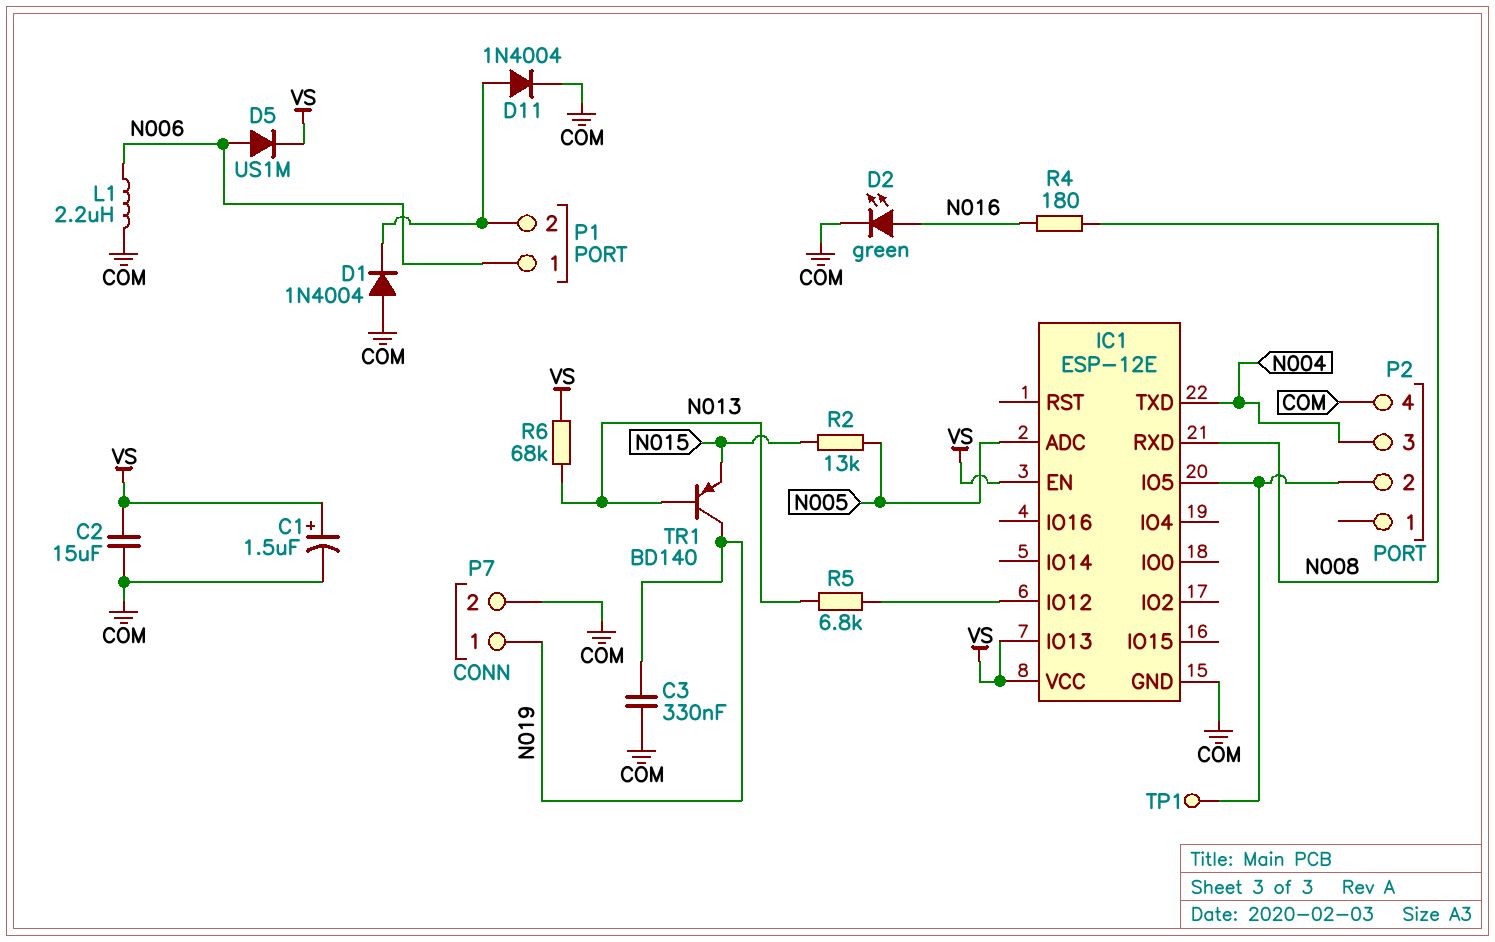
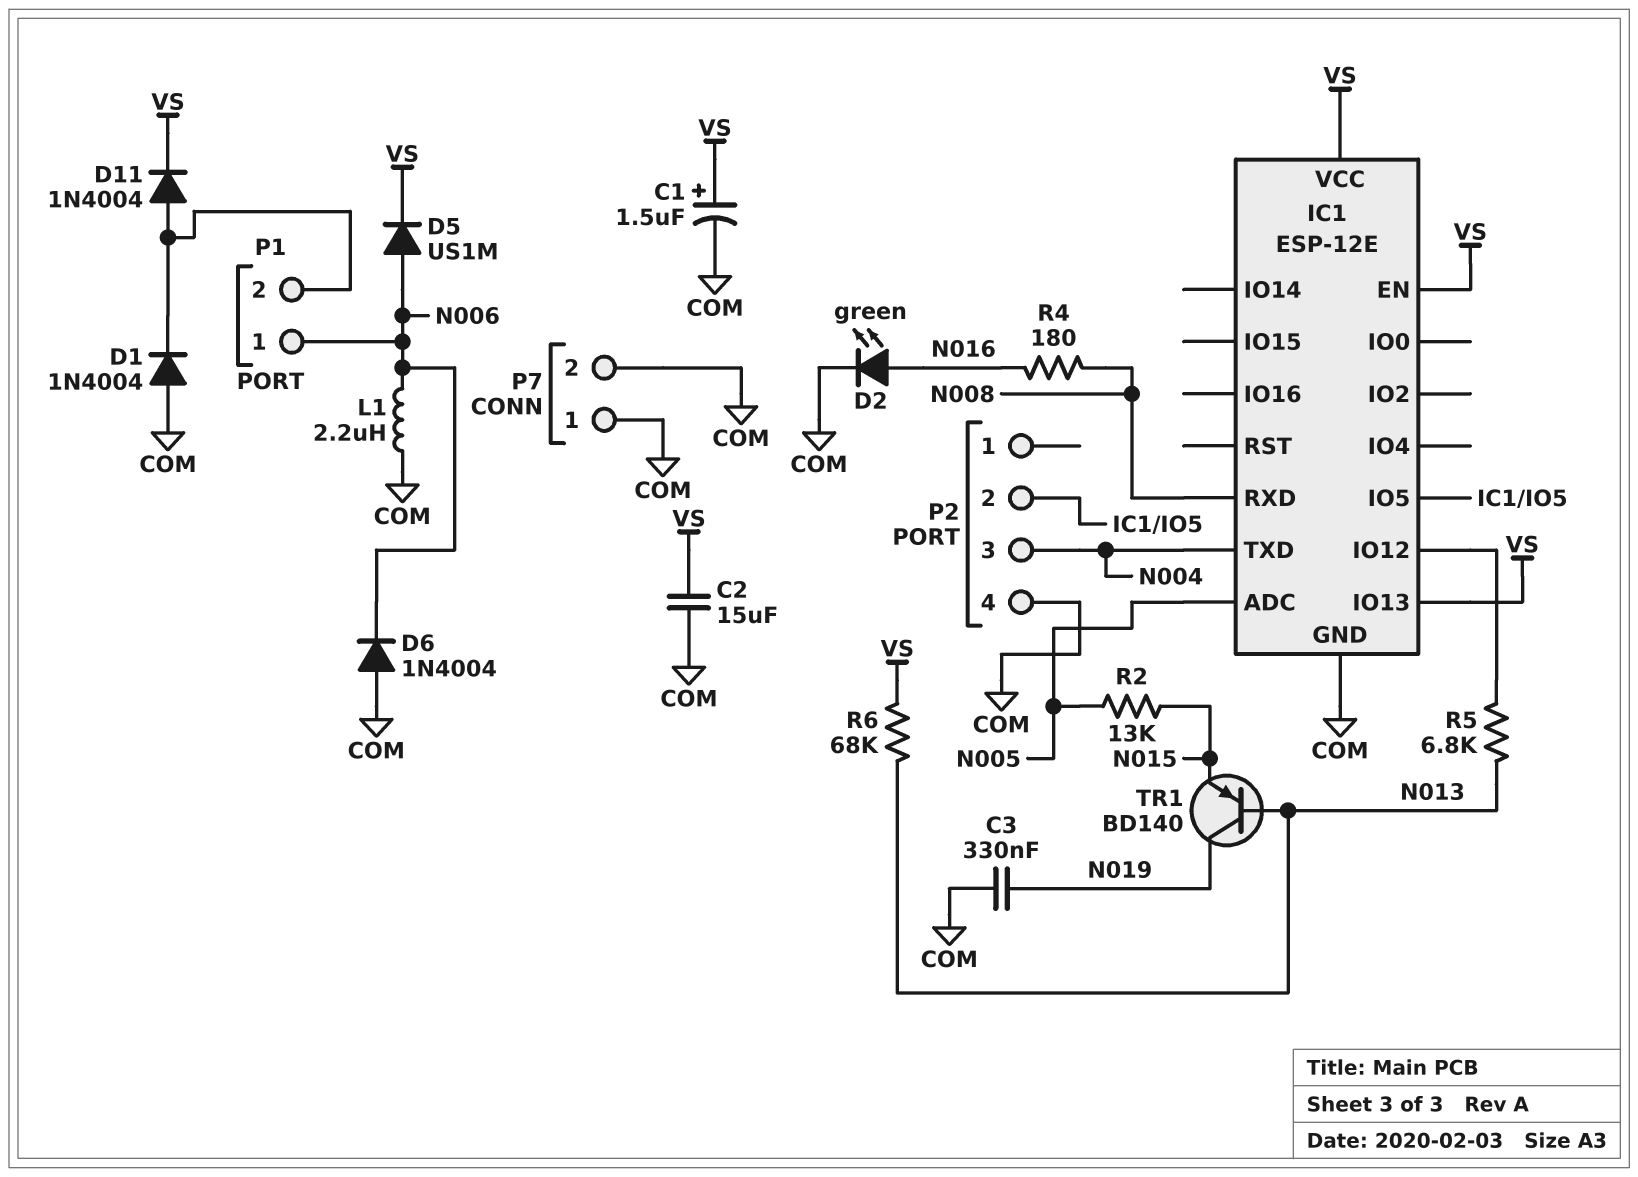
D6: none -> diode 1N4004 (A COM, K N006)
D11: diode 1N4004 (A P1/2, K COM) -> diode 1N4004 (A P1/2, K VS)
P7 pin 1: N019 -> COM
TP1: test point (IC1/IO5) -> none

